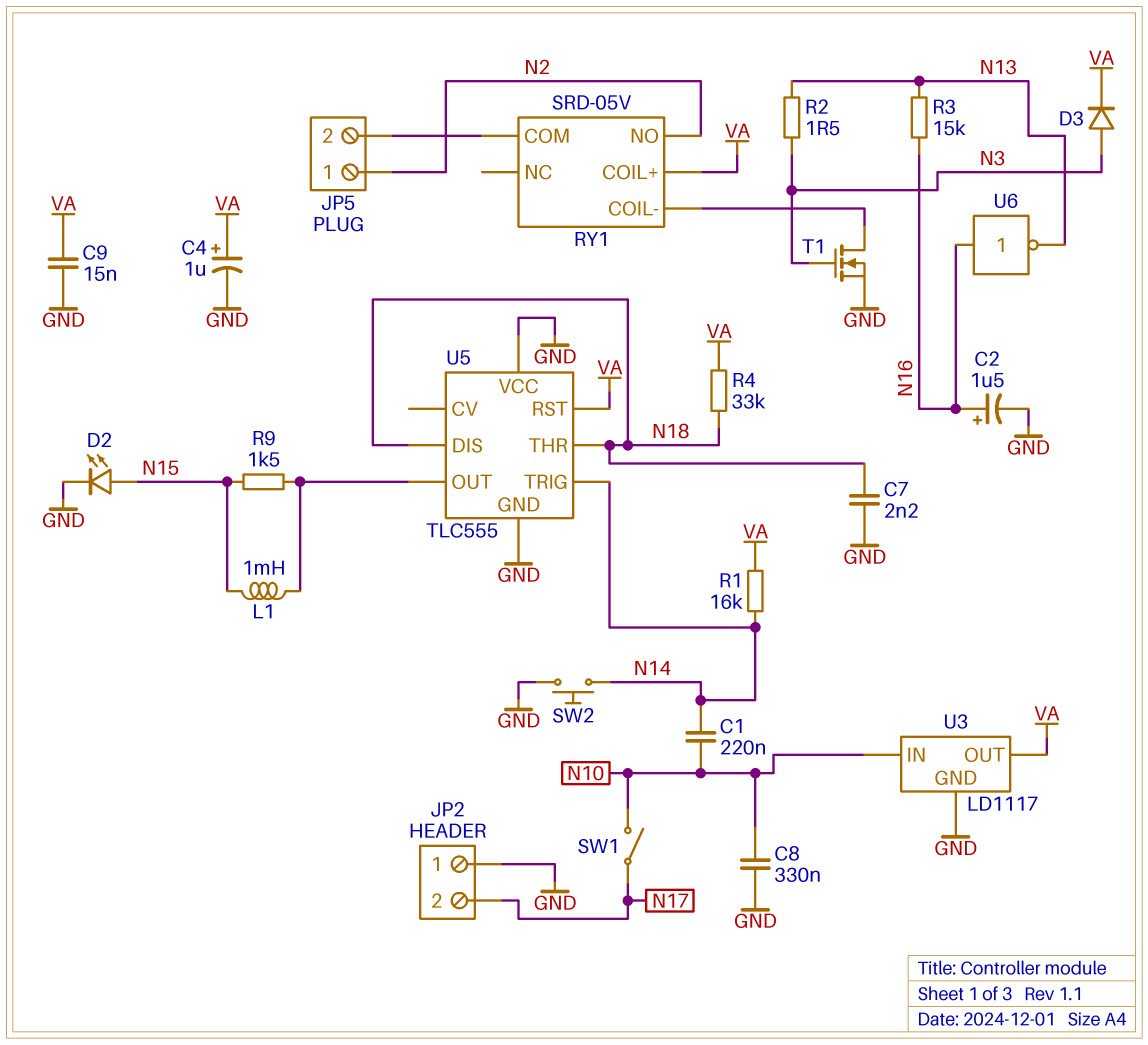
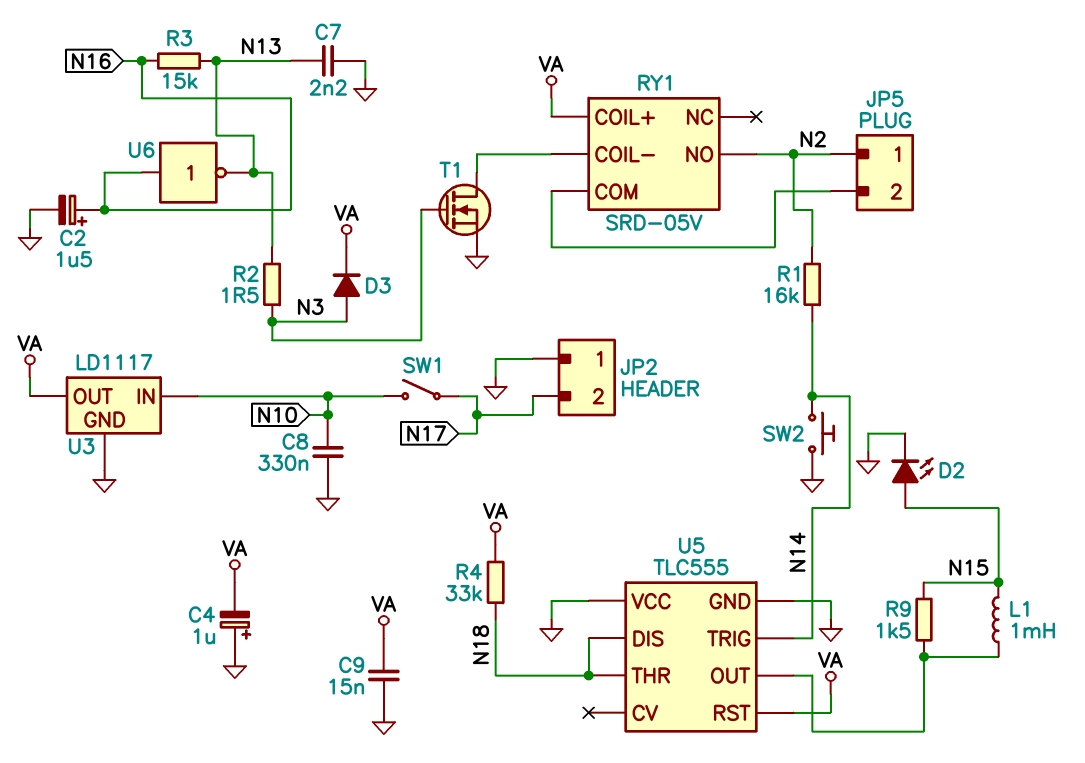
C1: 220nF (N10, N14) -> none
C4: 1uF (plus VA, minus GND) -> 1uF (plus GND, minus VA)
C7: 2.2nF (GND, N18) -> 2.2nF (GND, N13)
R1: 16k (N14, VA) -> 16k (N2, N14)

